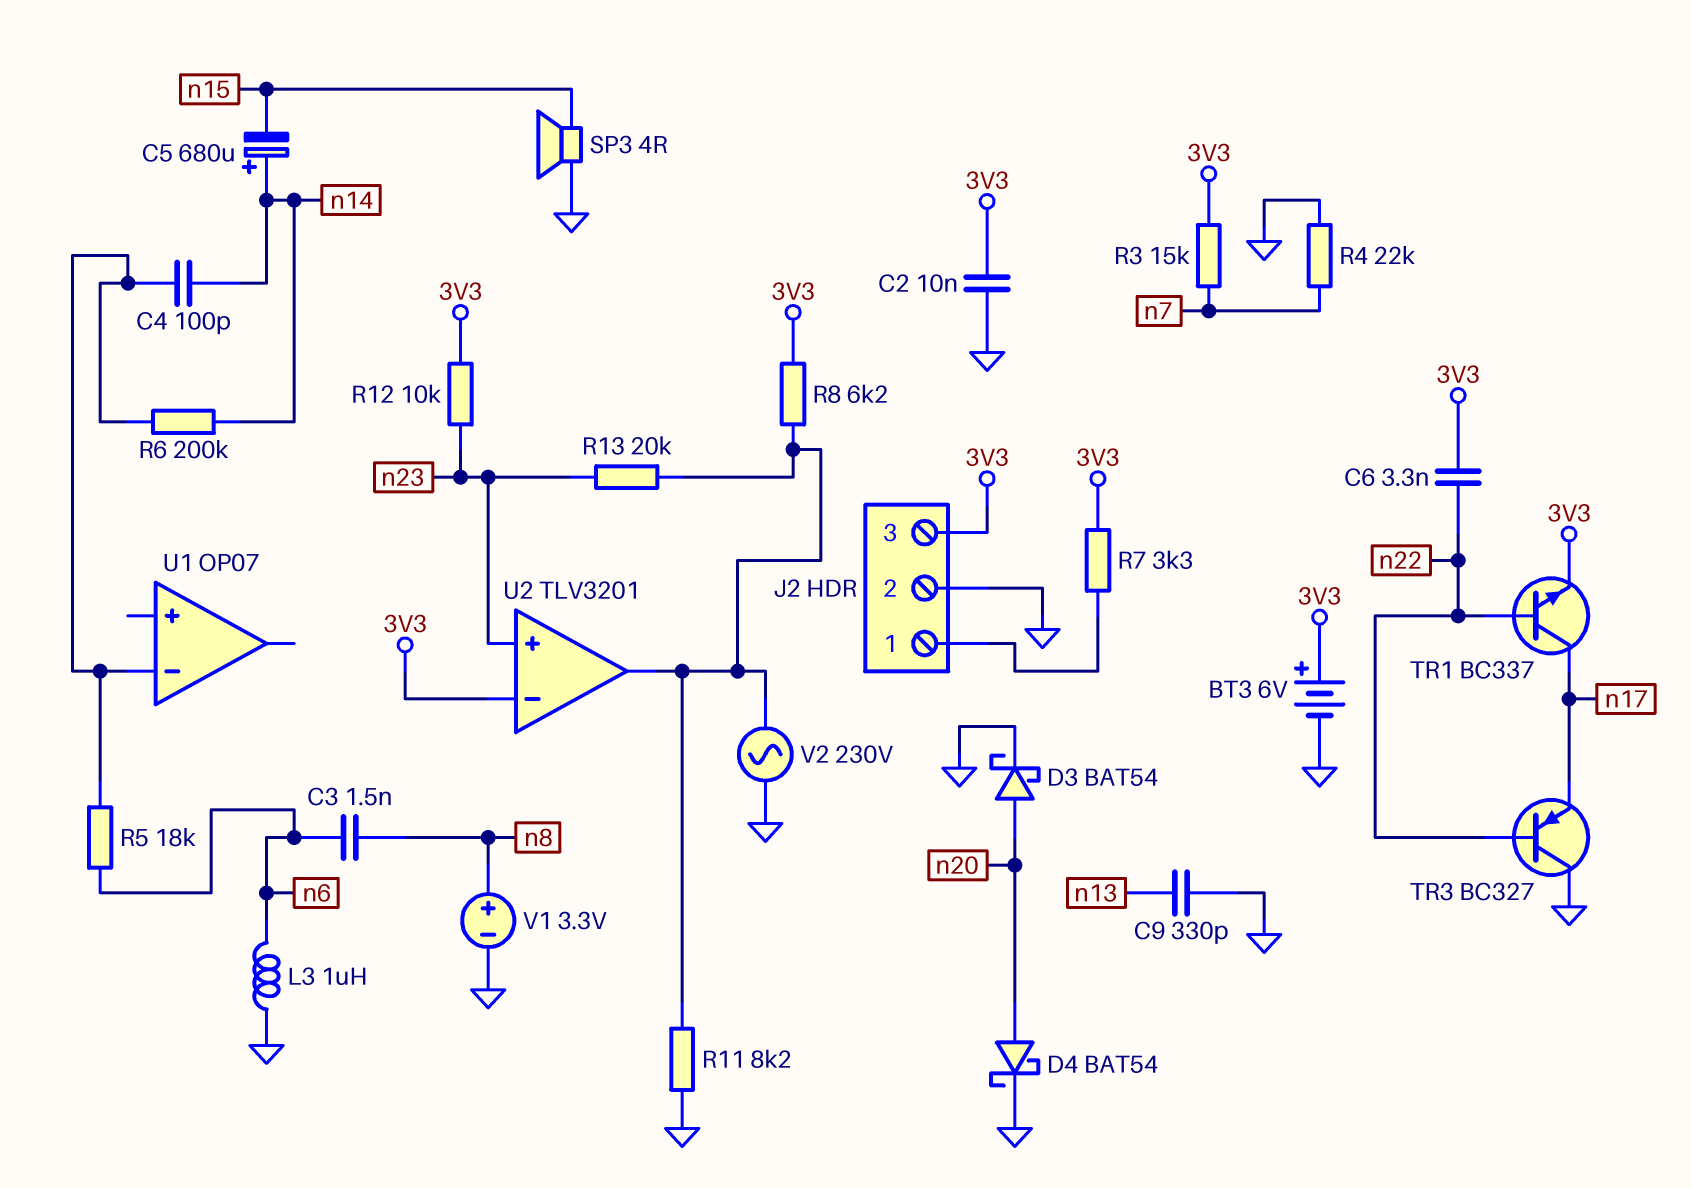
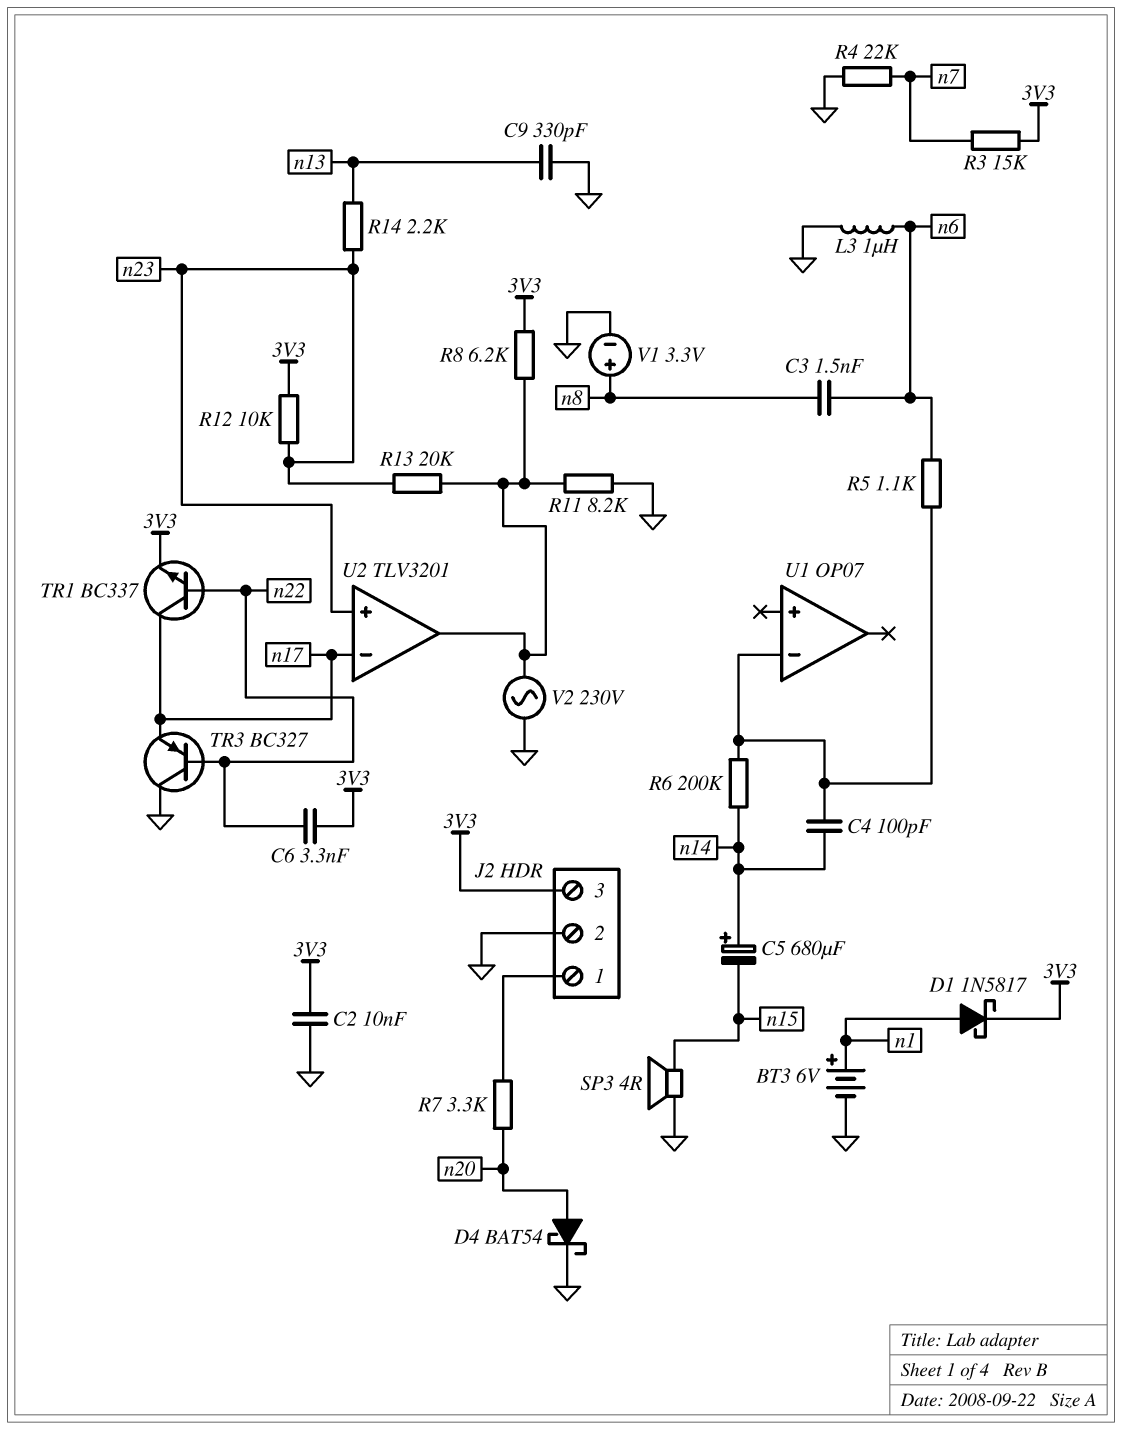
BT3: 6V (plus 3V3, minus GND) -> 6V (plus n1, minus GND)
D1: none -> schottky 1N5817 (A n1, K 3V3)
D3: schottky BAT54 (A n20, K GND) -> none
R5: 18k (U1/in-, n6) -> 1.1k (U1/in-, n6)
R7: 3.3k (3V3, J2/1) -> 3.3k (J2/1, n20)
R14: none -> 2.2k (n13, n23)
U2 pin in-: 3V3 -> n17

